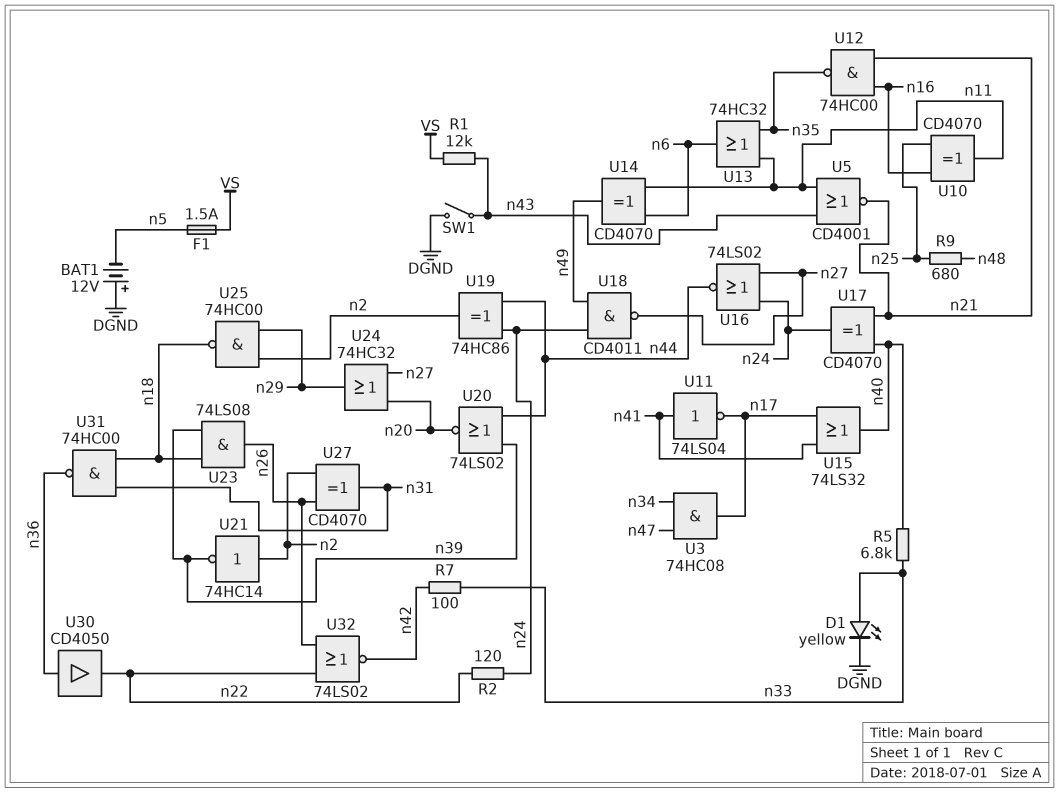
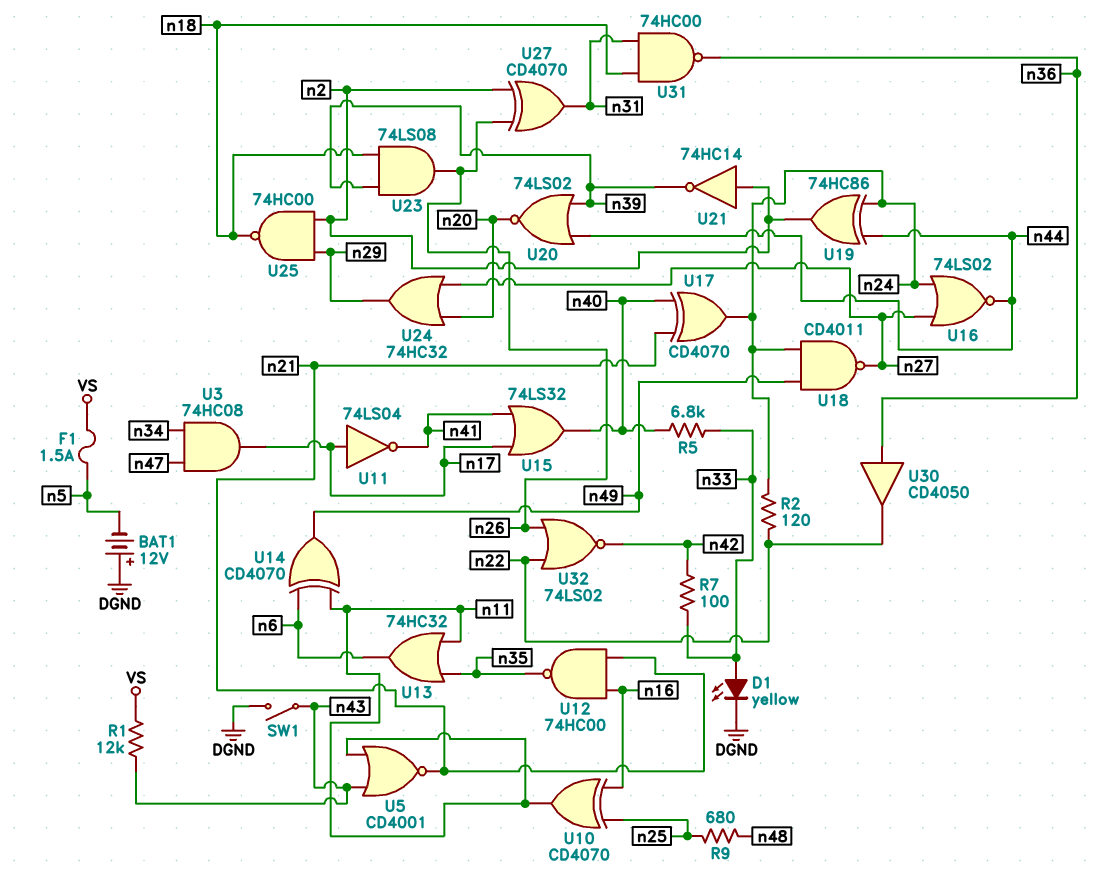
U11: NOT 74LS04 (in n41, out n17) -> NOT 74LS04 (in n17, out n41)

